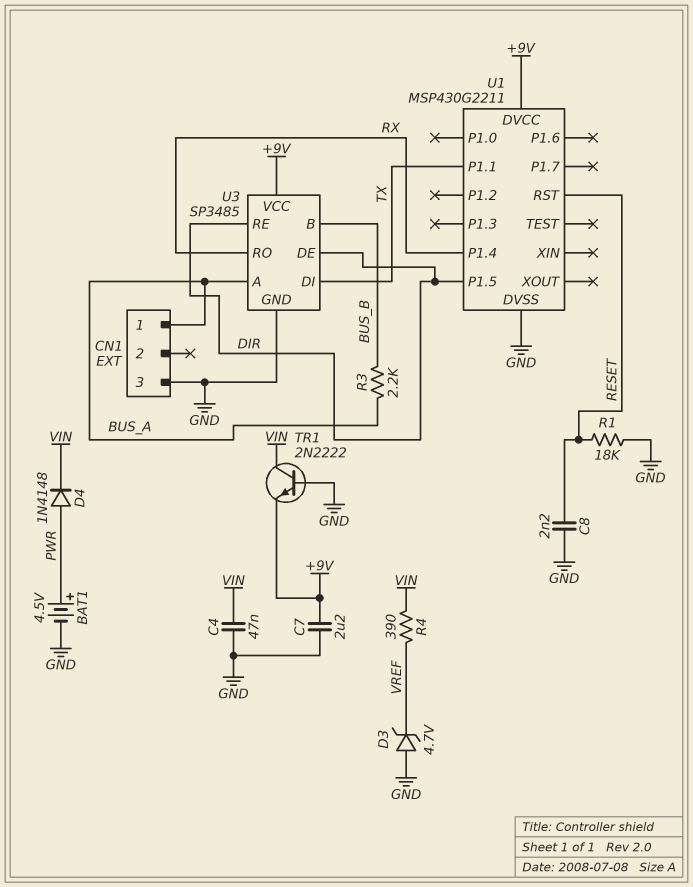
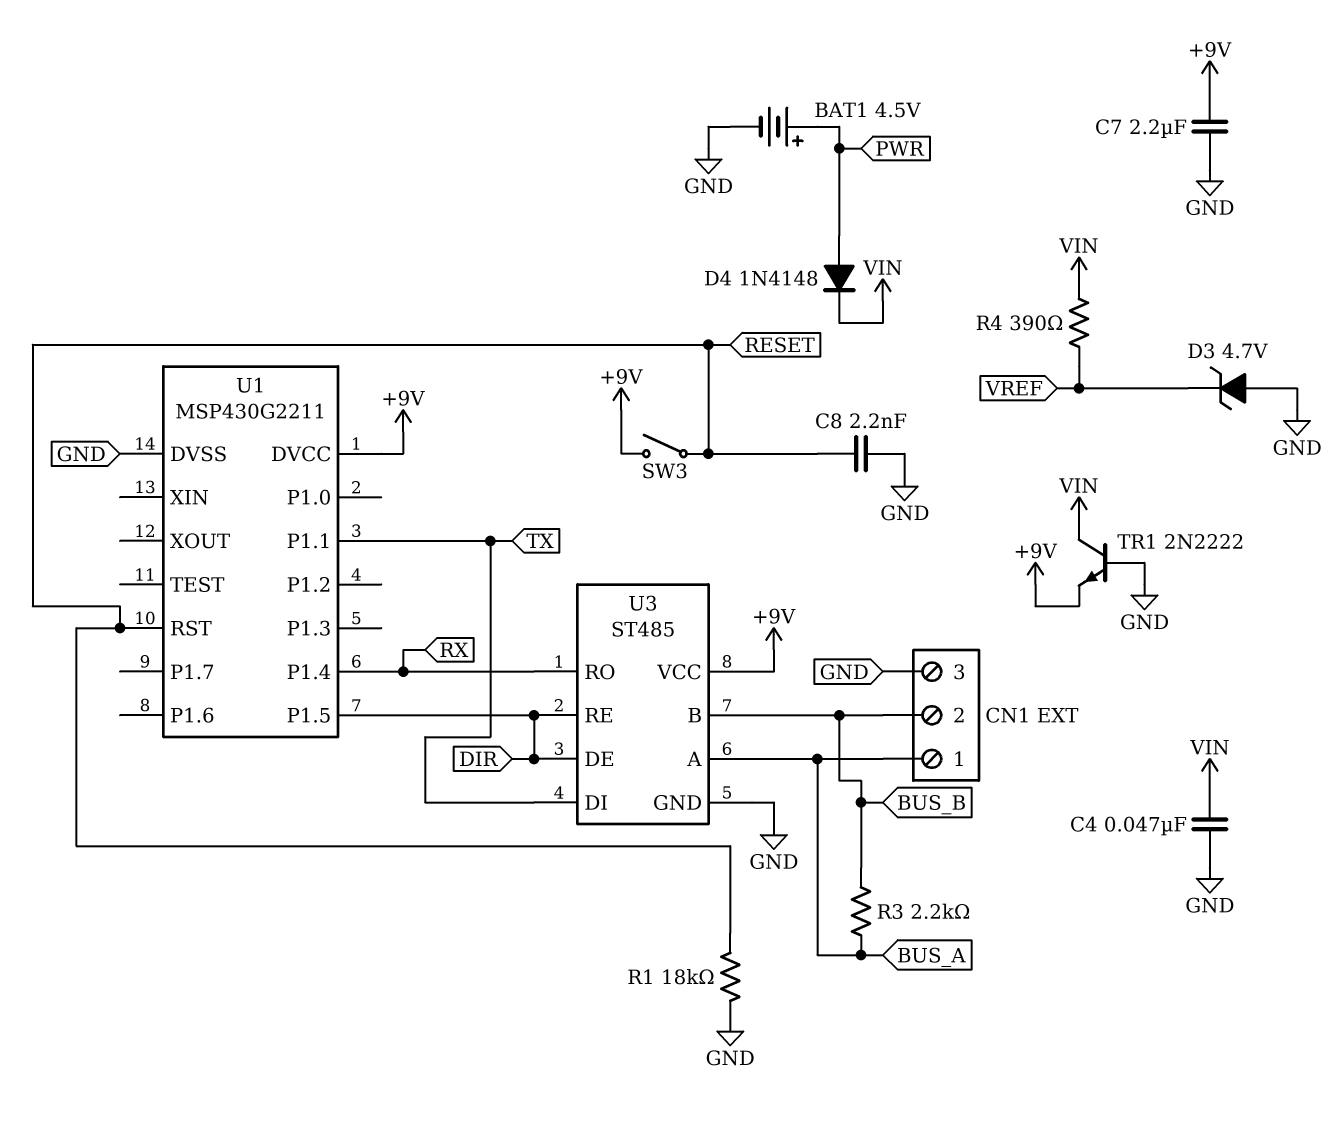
CN1 pin 2: none -> BUS_B
SW3: none -> switch (+9V, RESET)
U3: SP3485 -> ST485

